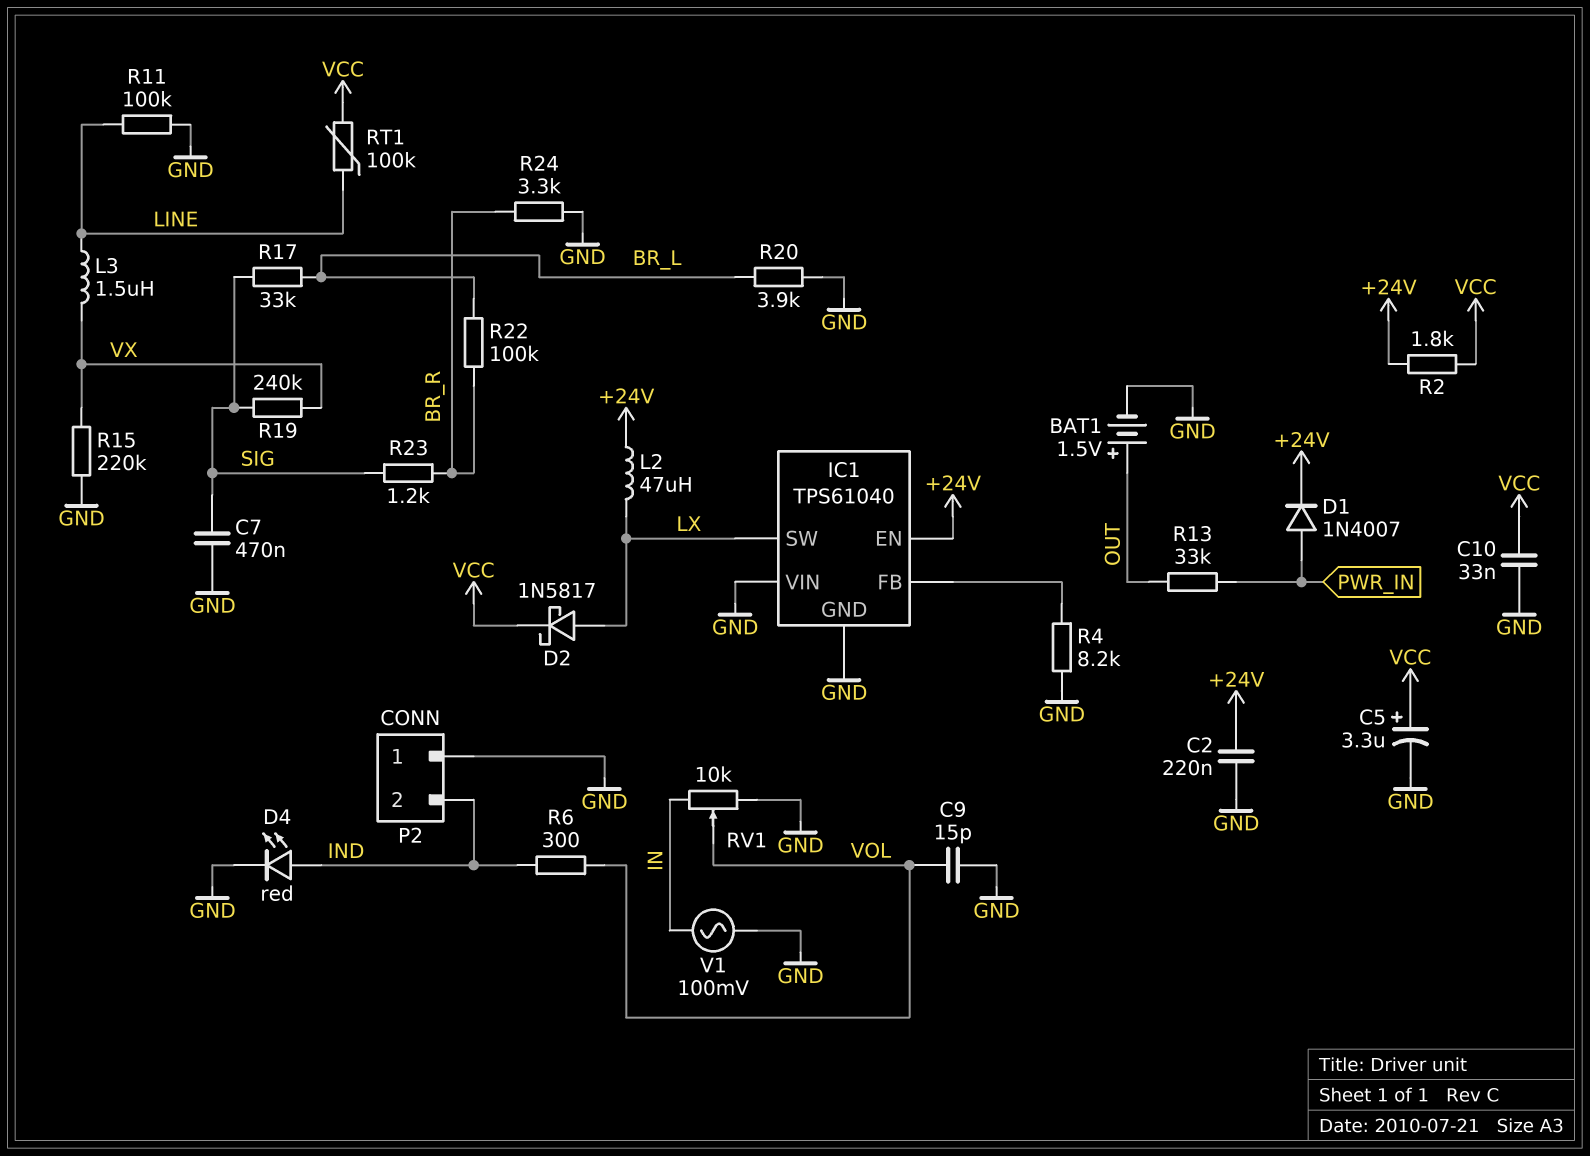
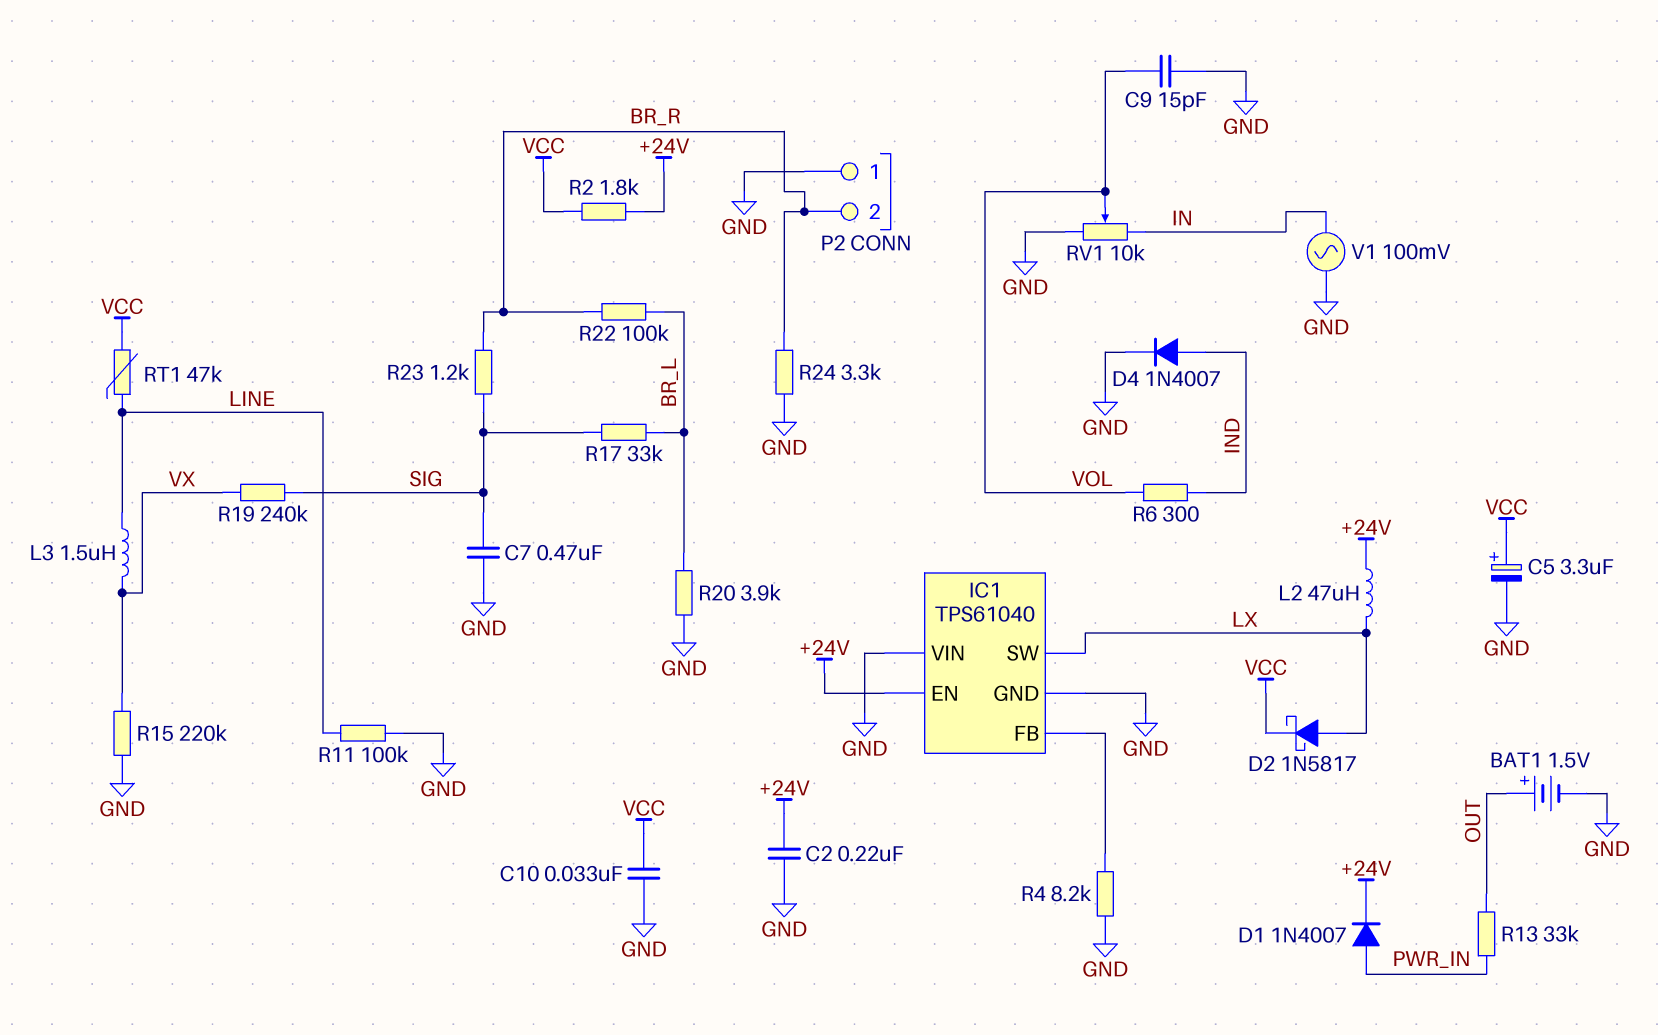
D4: LED red (A IND, K GND) -> diode 1N4007 (A IND, K GND)
P2 pin 2: IND -> BR_R
RT1: 100k (LINE, VCC) -> 47k (LINE, VCC)

